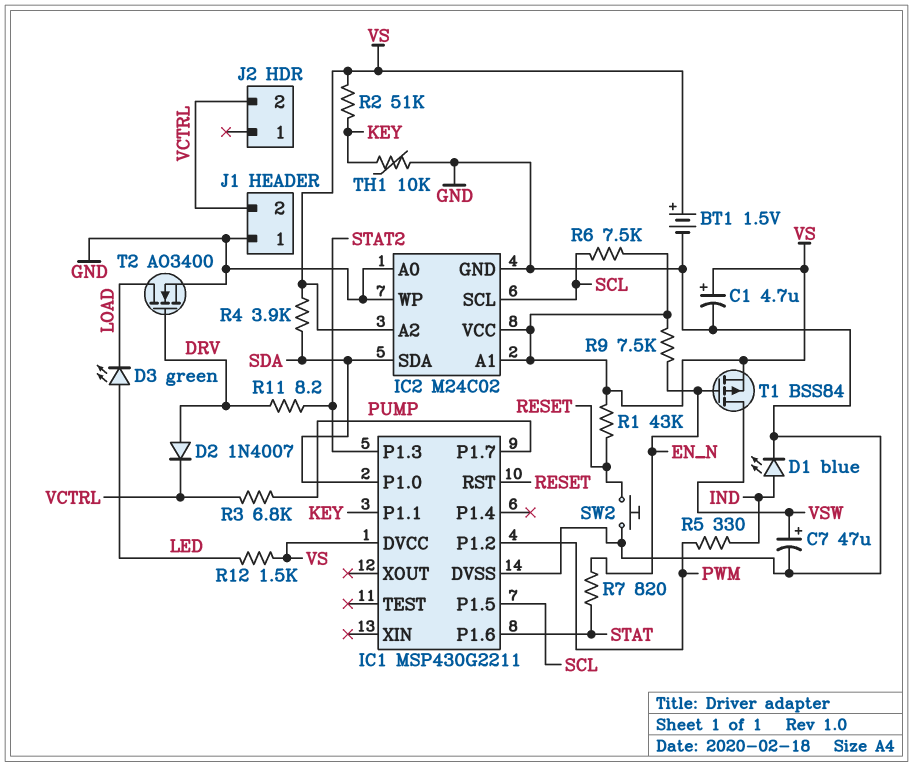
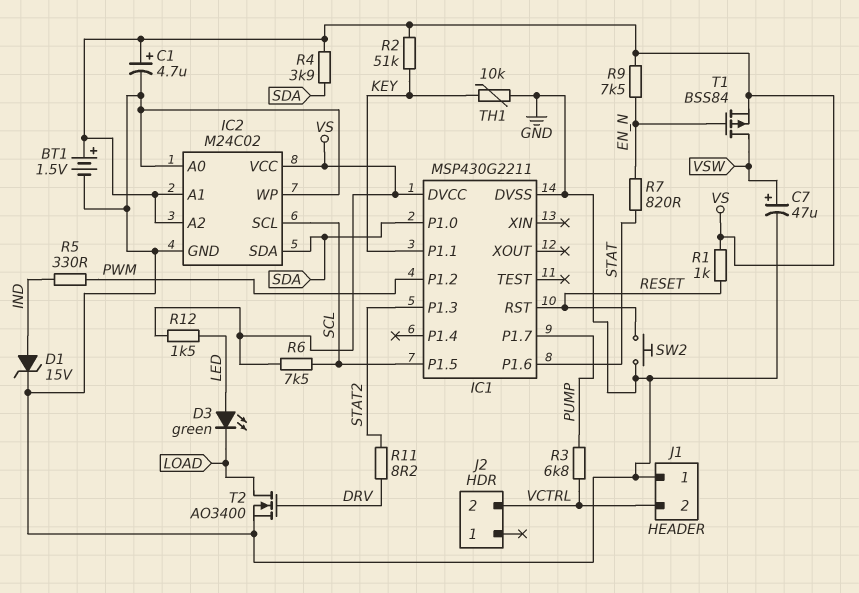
D1: LED blue (A IND, K GND) -> zener 15V (A IND, K GND)
D2: diode 1N4007 (A DRV, K VCTRL) -> none
R1: 43k (RESET, VS) -> 1k (RESET, VS)

